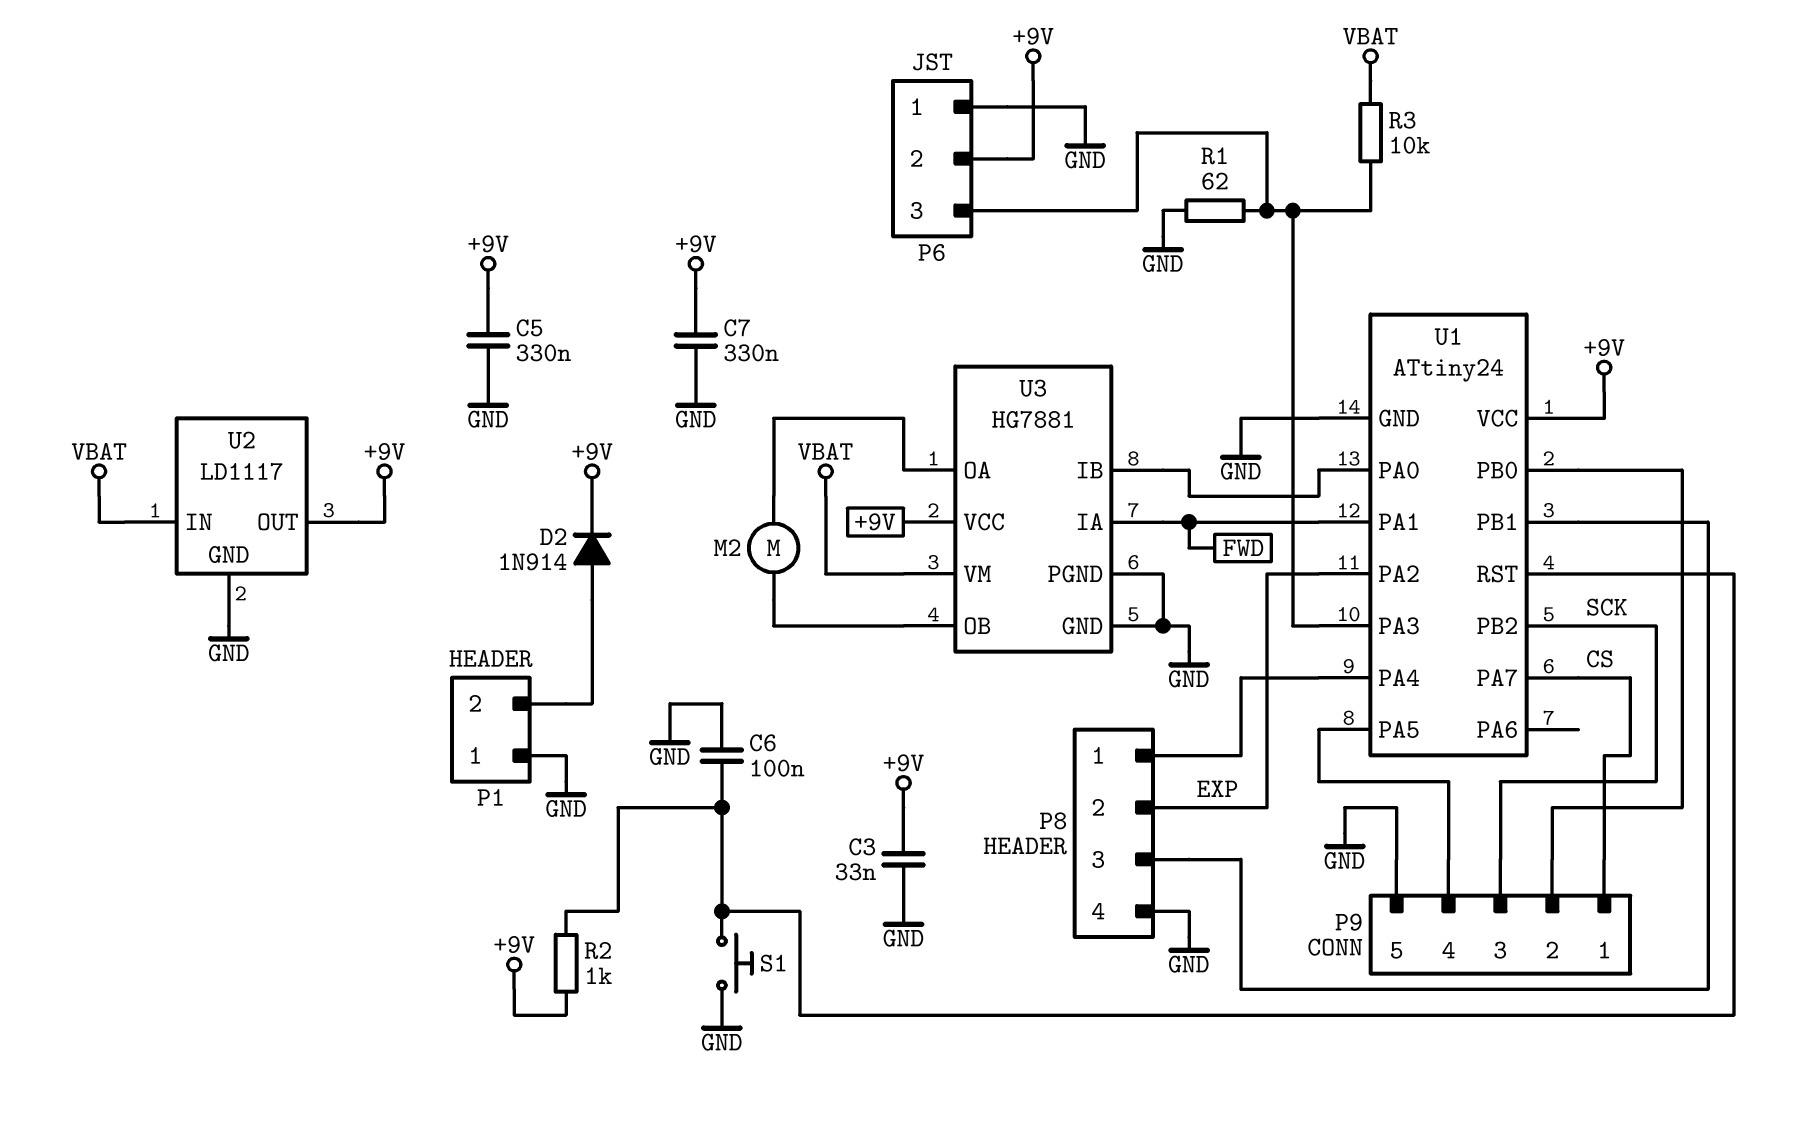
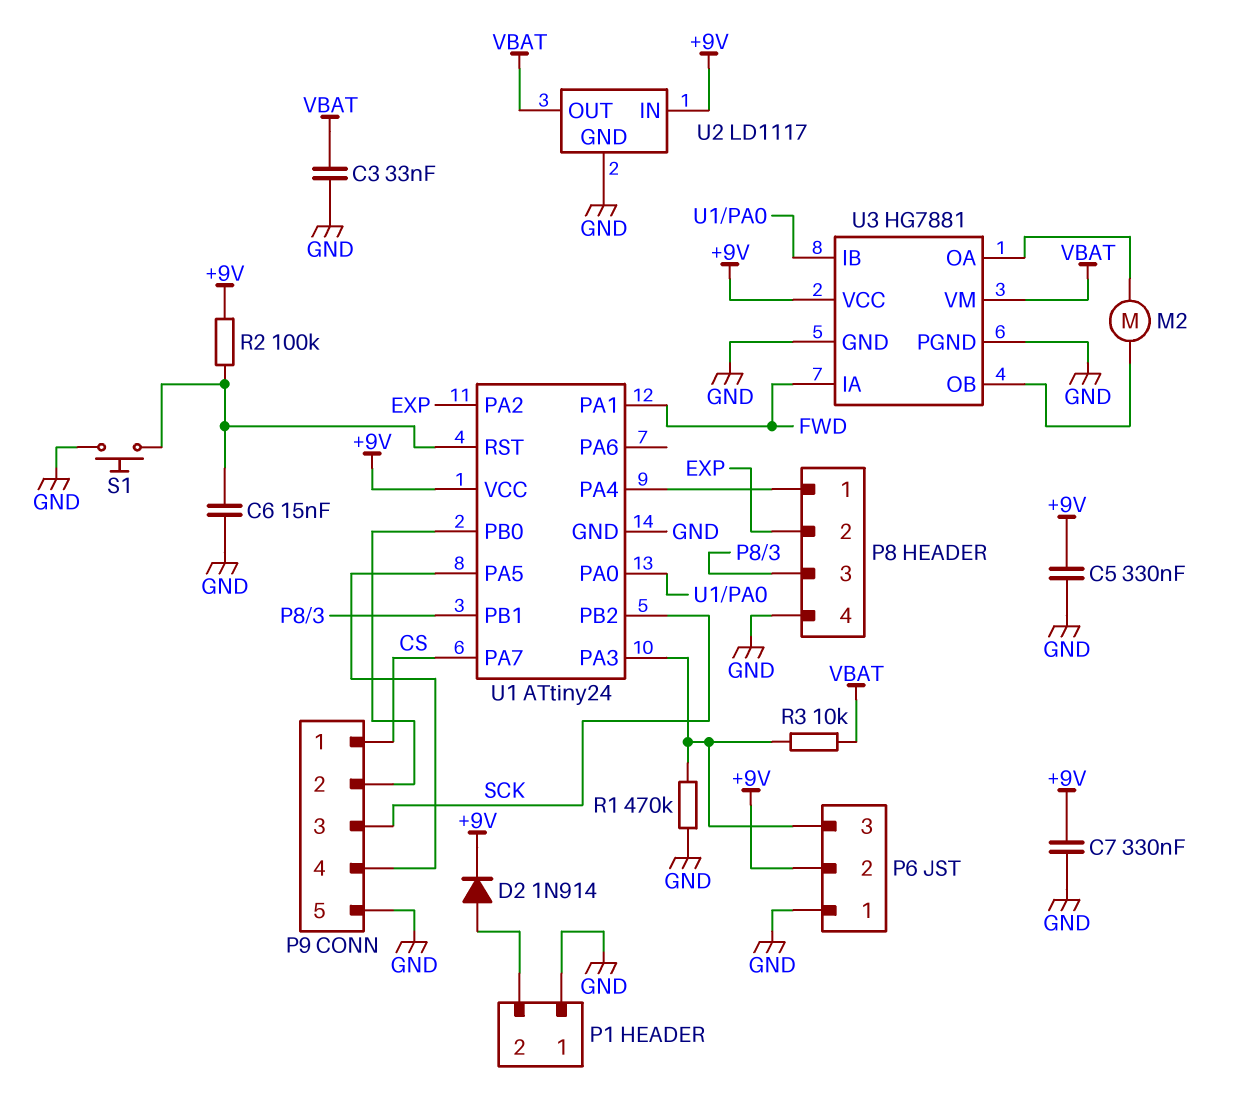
C3: 33nF (+9V, GND) -> 33nF (GND, VBAT)
C6: 100nF (GND, U1/RST) -> 15nF (GND, U1/RST)
R1: 62 (GND, P6/3) -> 470k (GND, P6/3)
R2: 1k (+9V, U1/RST) -> 100k (+9V, U1/RST)
U2 pin IN: VBAT -> +9V
U2 pin OUT: +9V -> VBAT

